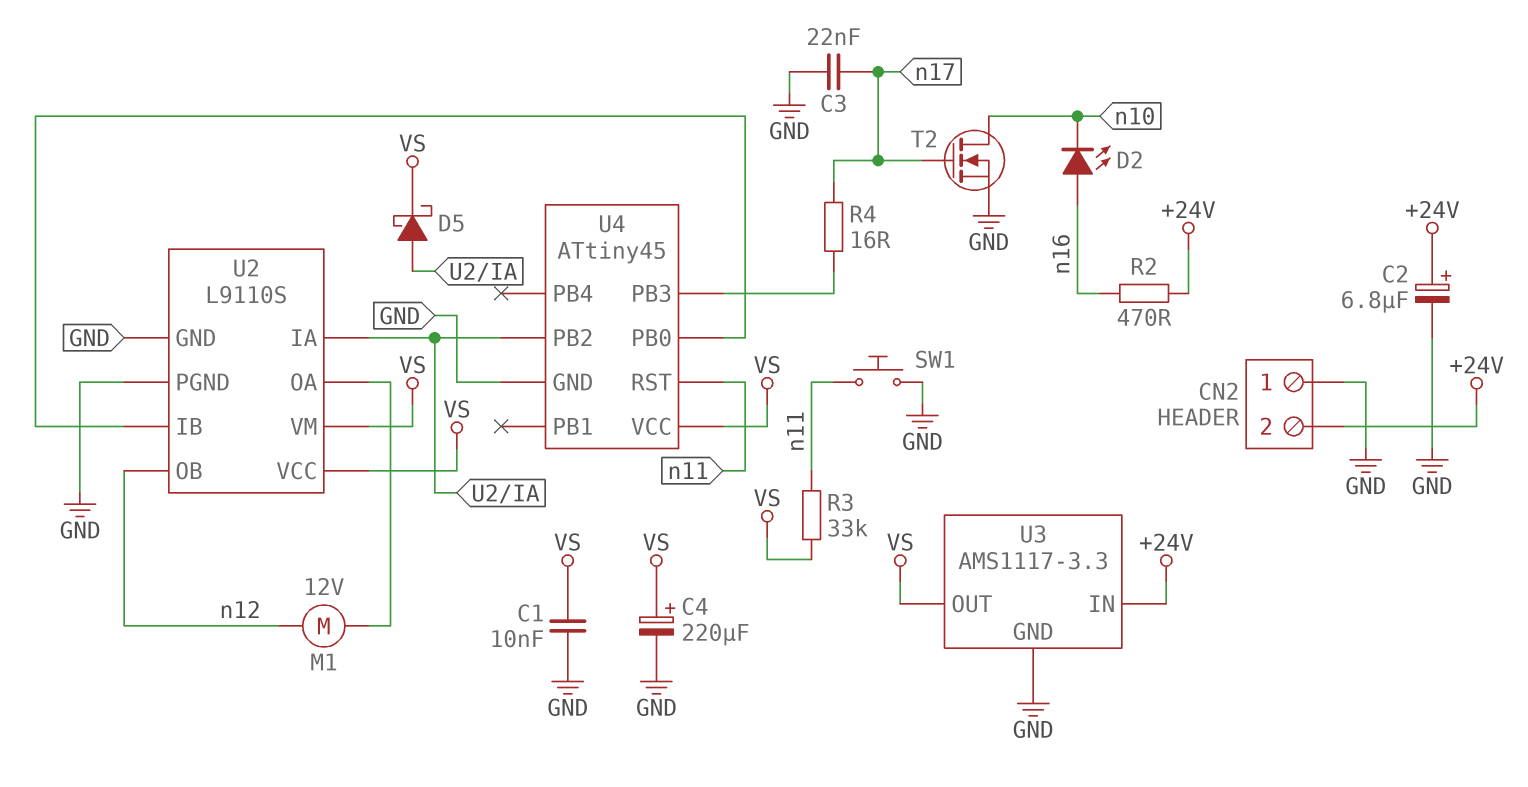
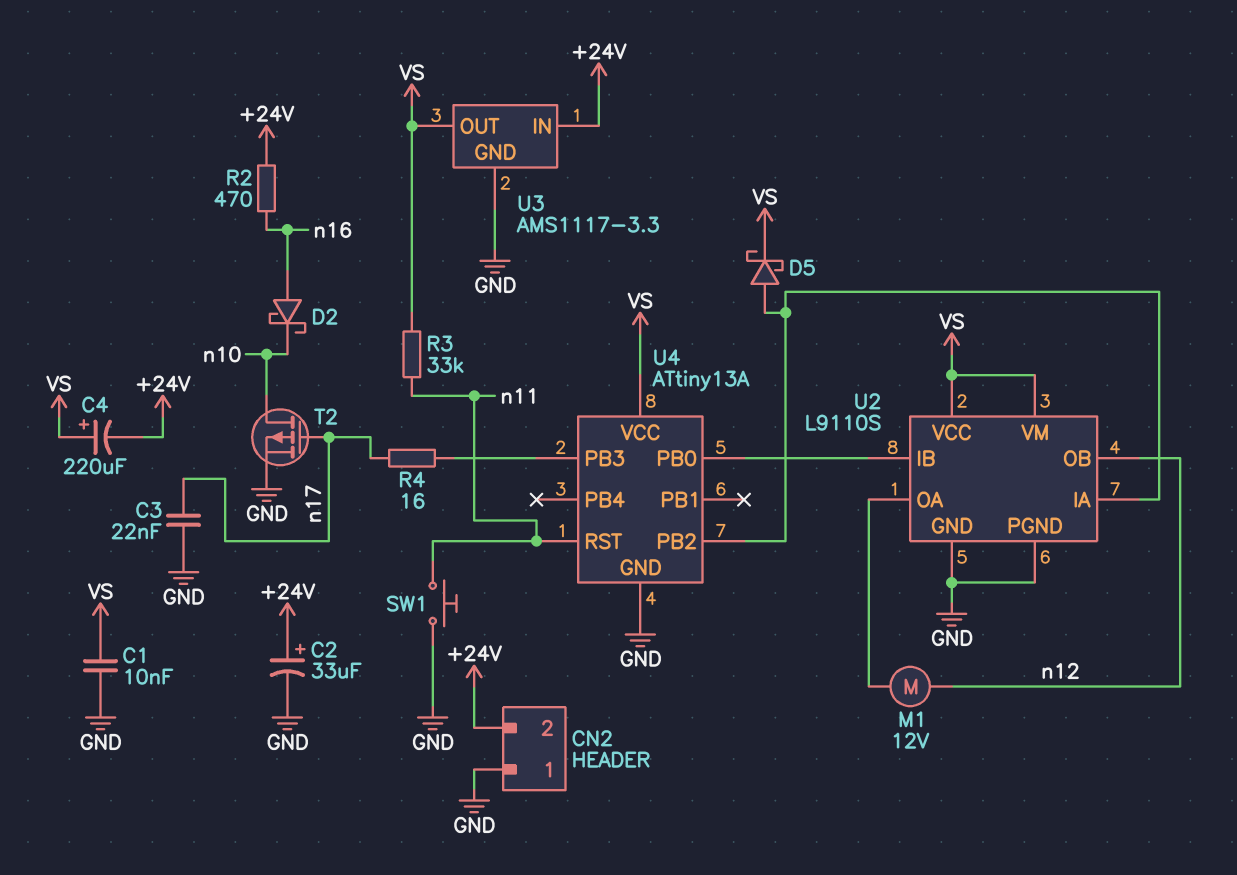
C2: 6.8uF (plus +24V, minus GND) -> 33uF (plus +24V, minus GND)
C4: 220uF (plus VS, minus GND) -> 220uF (plus VS, minus +24V)
D2: LED (A n16, K n10) -> schottky (A n16, K n10)
T2: NMOS (G n17, D n10, S GND) -> PMOS (G n17, D n10, S GND)
U4: ATtiny45 -> ATtiny13A

